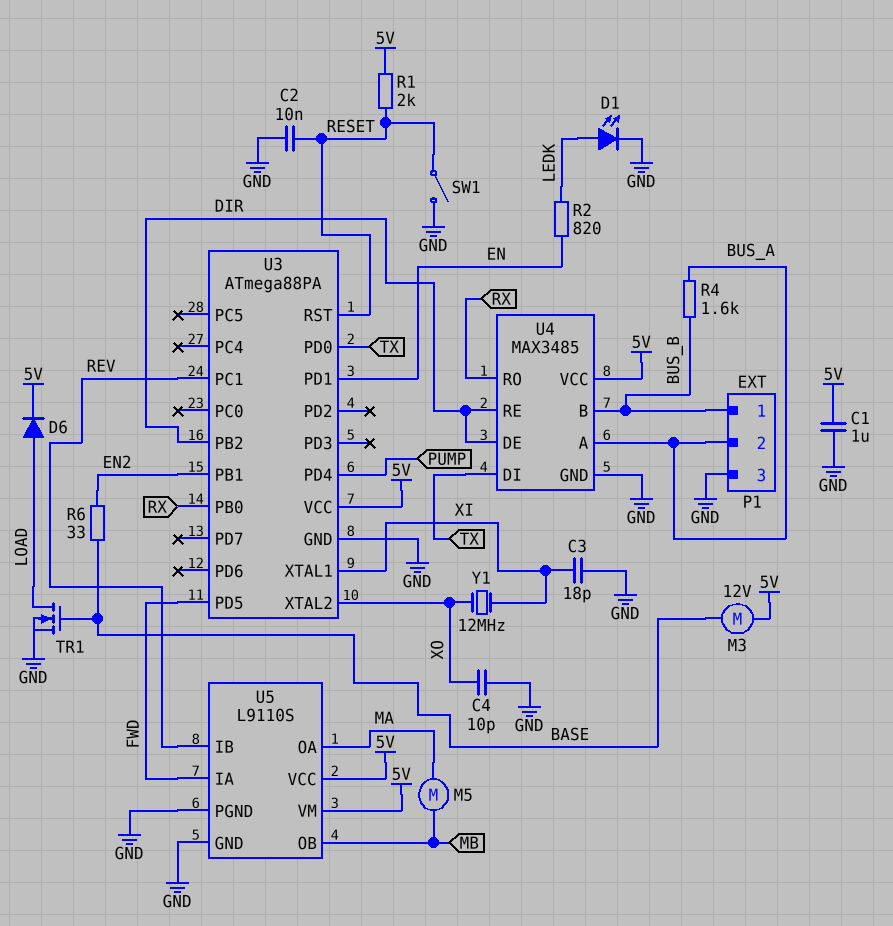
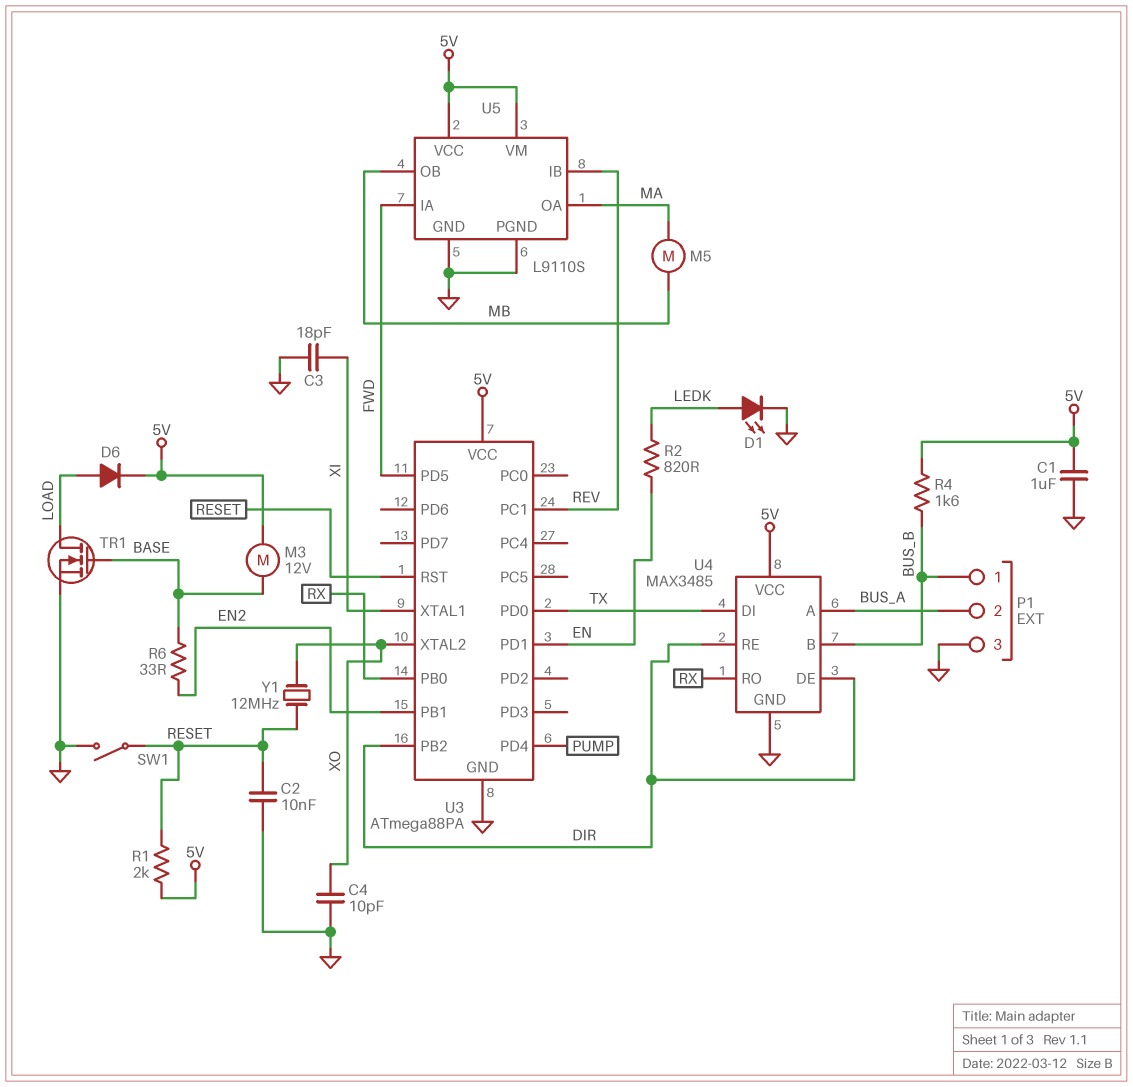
R4: 1.6k (BUS_A, BUS_B) -> 1.6k (5V, BUS_B)
Y1: 12MHz (XI, XO) -> 12MHz (RESET, XO)

